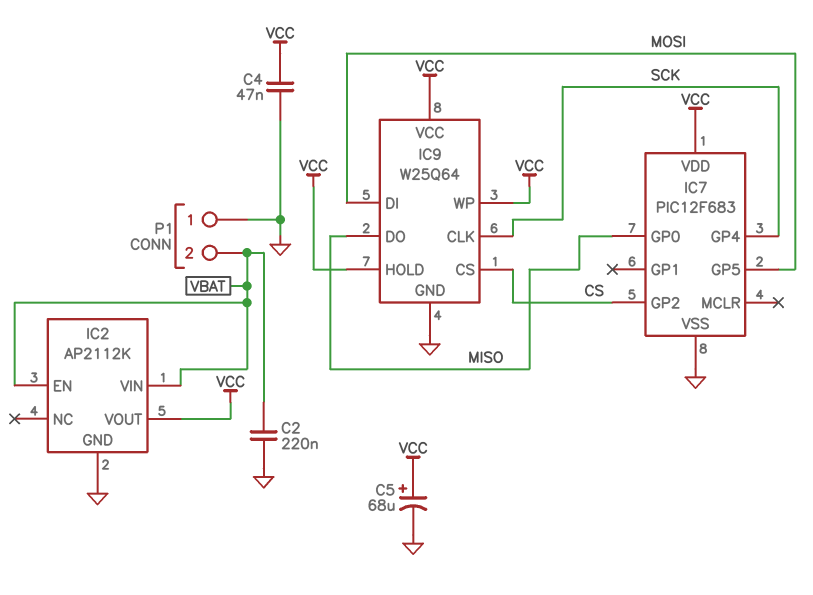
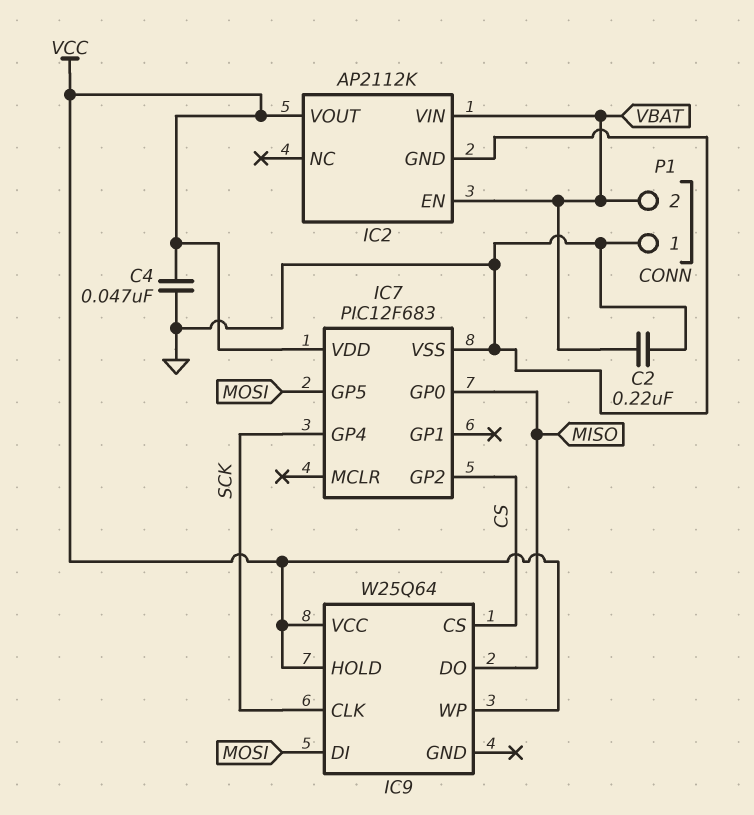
C5: 68uF (plus VCC, minus GND) -> none
IC9 pin GND: GND -> none

